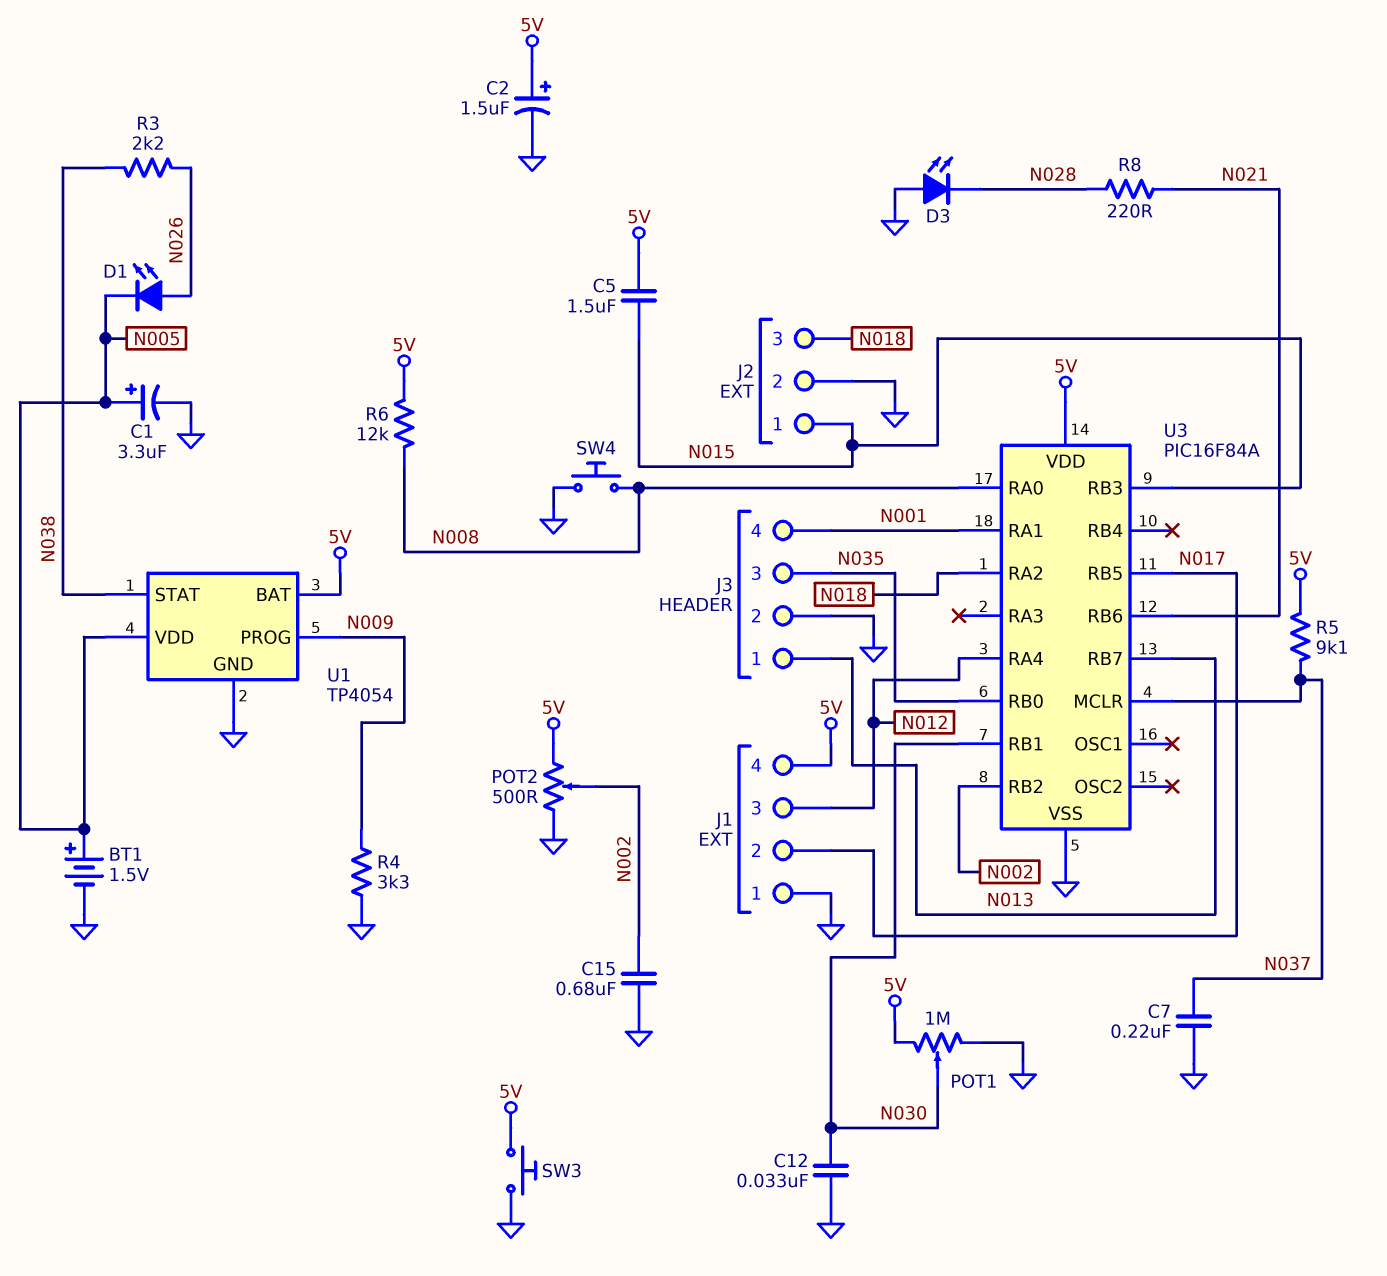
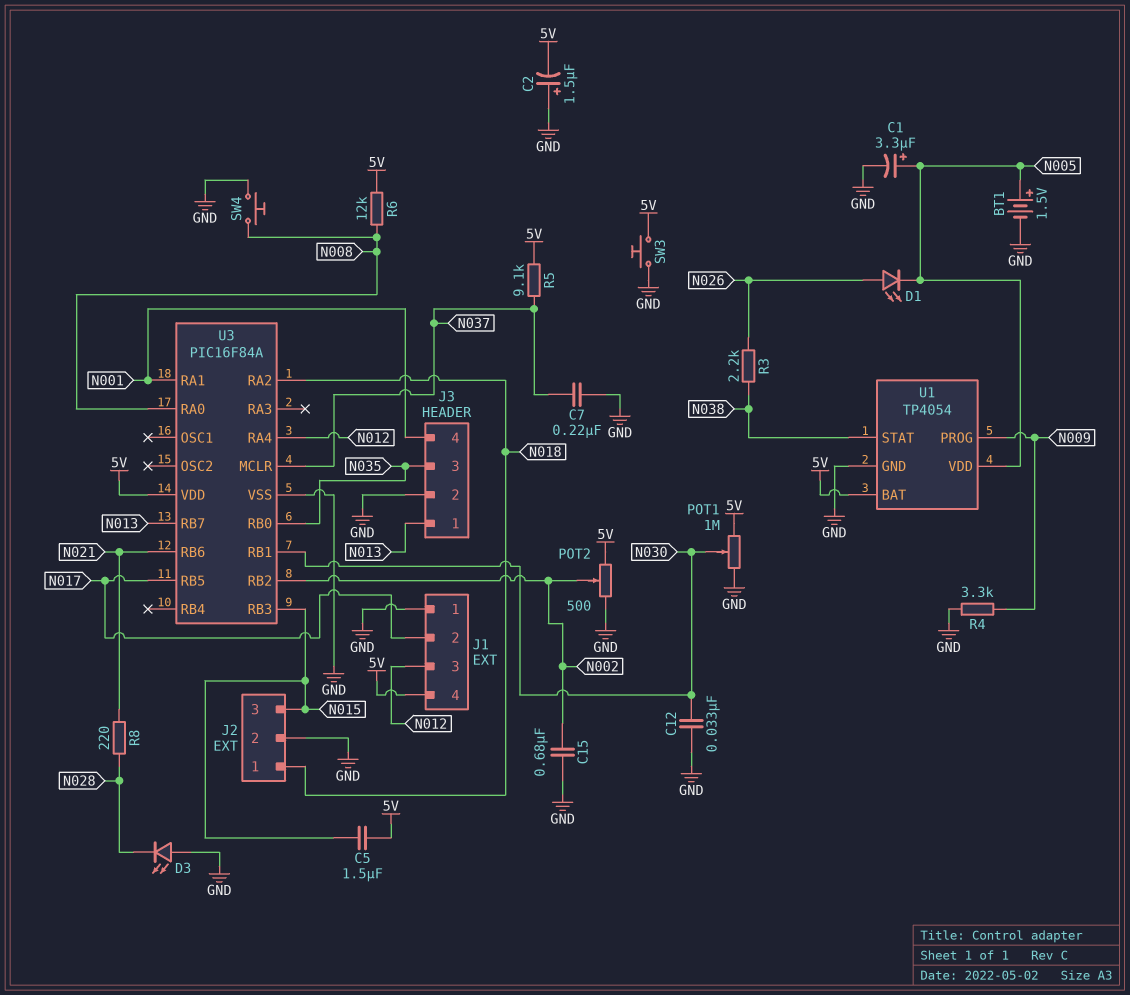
C2: 1.5uF (plus 5V, minus GND) -> 1.5uF (plus GND, minus 5V)
J2 pin 1: N015 -> N018
J2 pin 3: N018 -> N015

